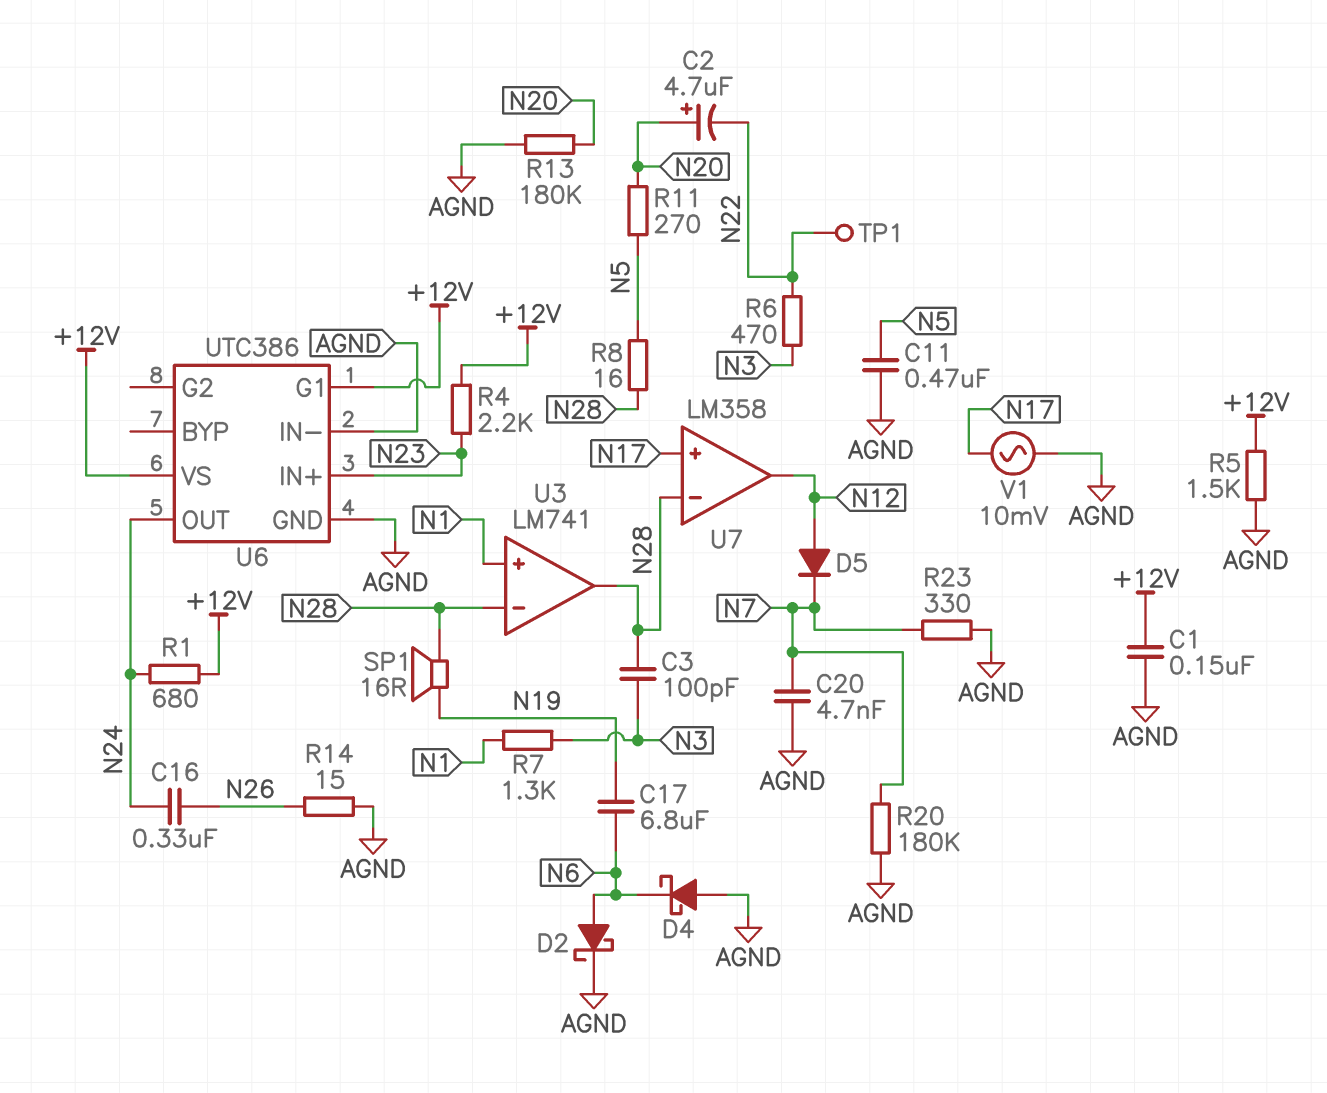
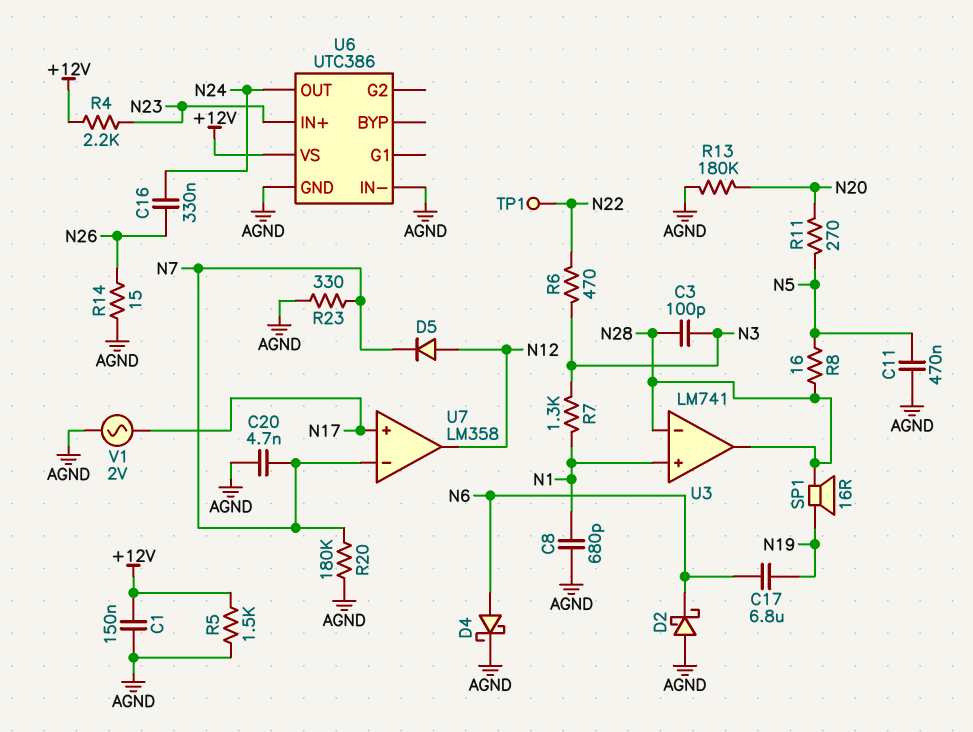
C2: 4.7uF (plus N20, minus N22) -> none
C8: none -> 680pF (AGND, N1)
D2: schottky (A N6, K AGND) -> schottky (A AGND, K N6)
D4: schottky (A AGND, K N6) -> schottky (A N6, K AGND)
R1: 680 (+12V, N24) -> none
U6 pin G1: +12V -> none
U7 pin in-: N28 -> N7
V1: AC 10mV (AGND, N17) -> AC 2V (AGND, N17)

